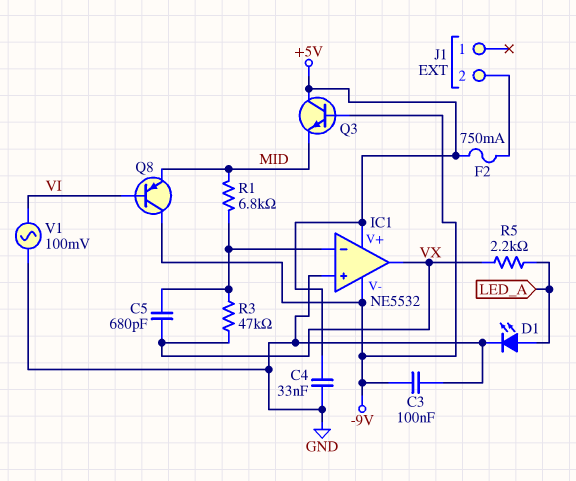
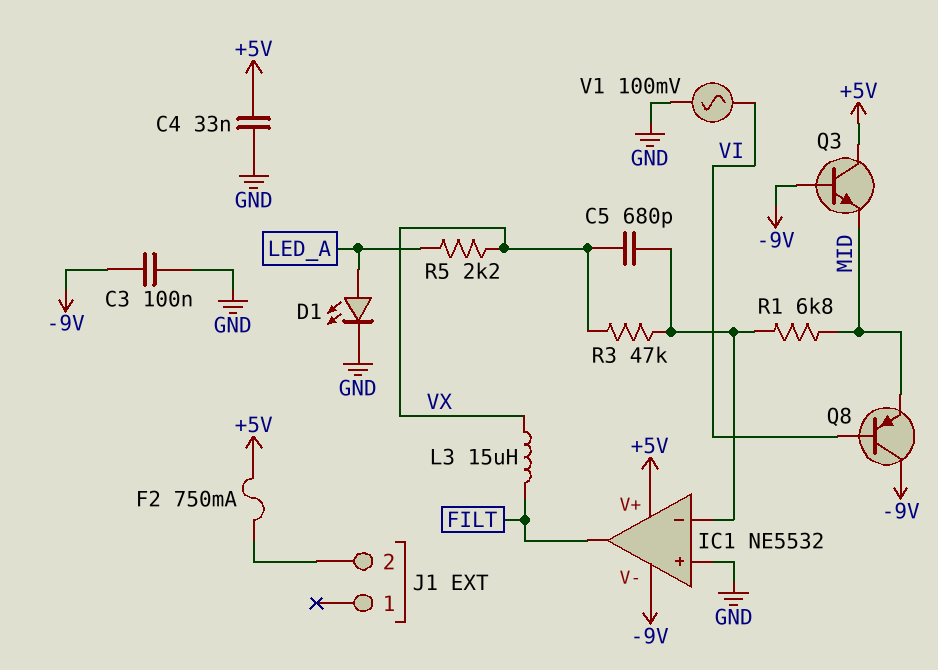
IC1 pin out: VX -> FILT
L3: none -> 15uH (FILT, VX)

